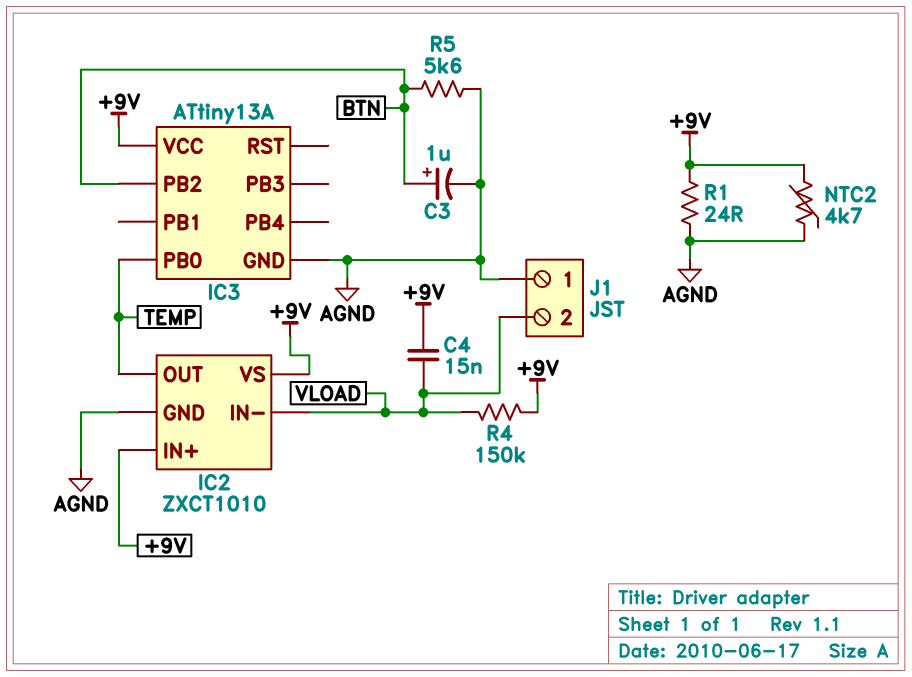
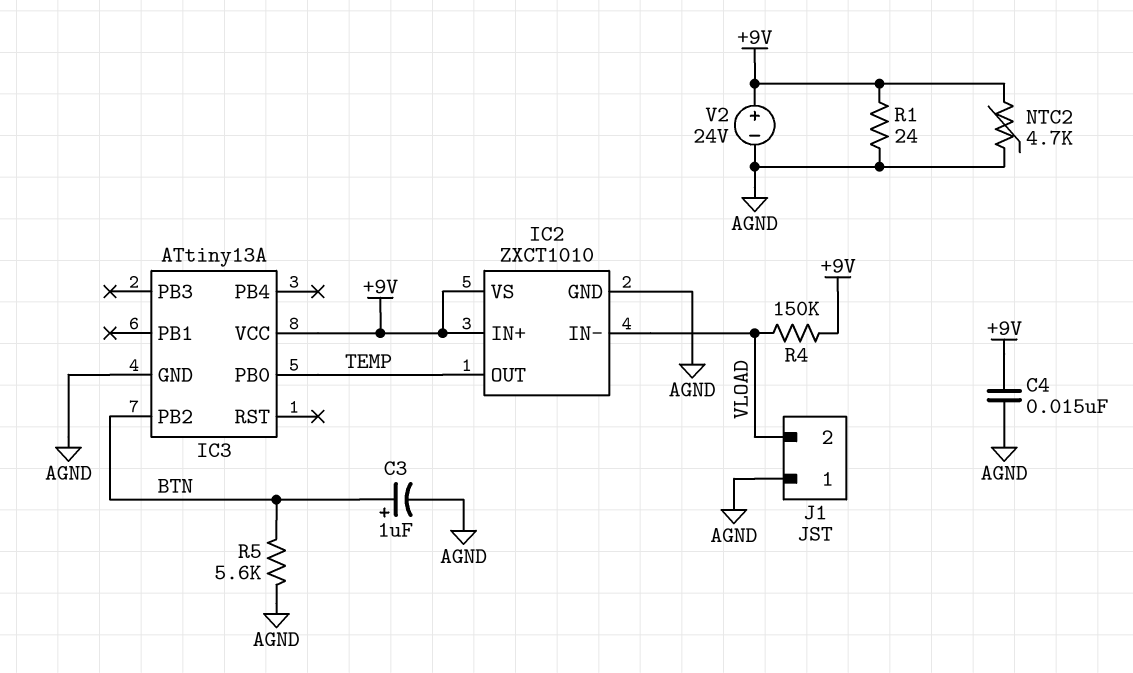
C4: 15nF (+9V, VLOAD) -> 15nF (+9V, AGND)
V2: none -> 24V (plus +9V, minus AGND)

